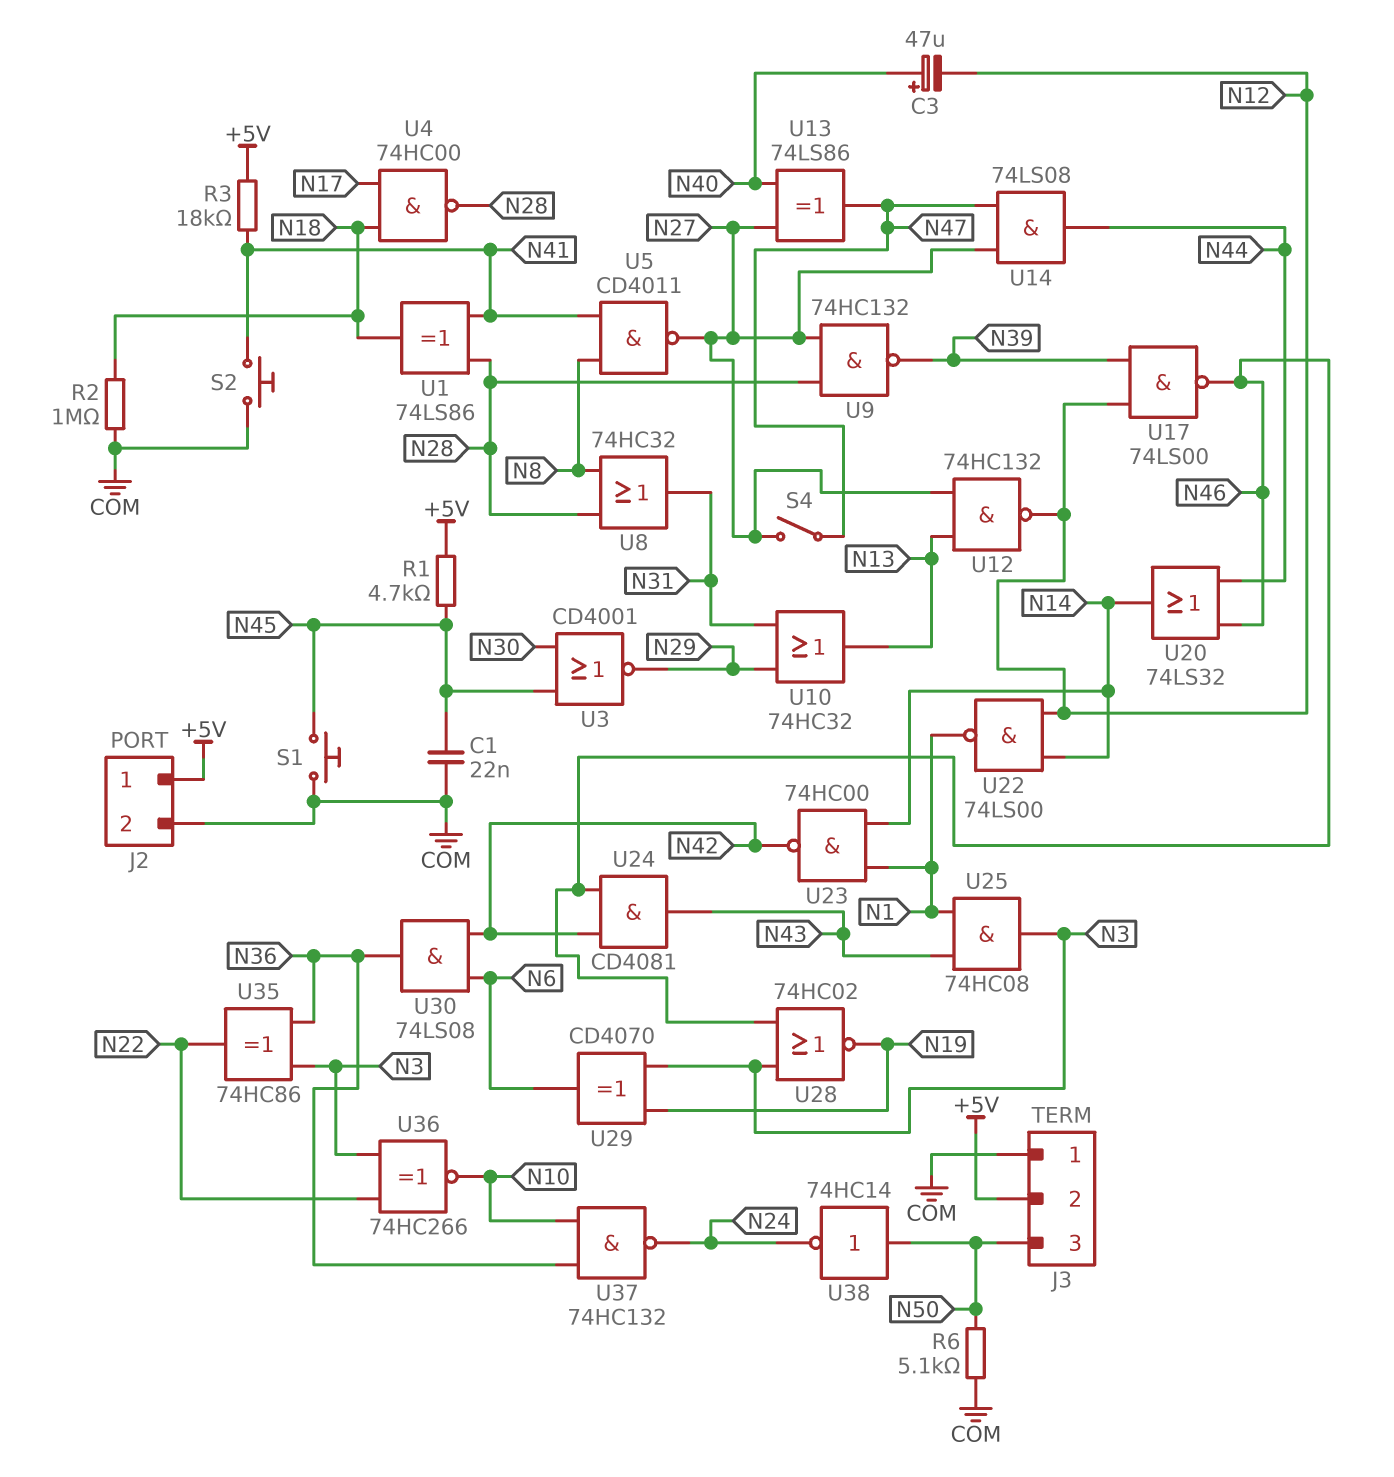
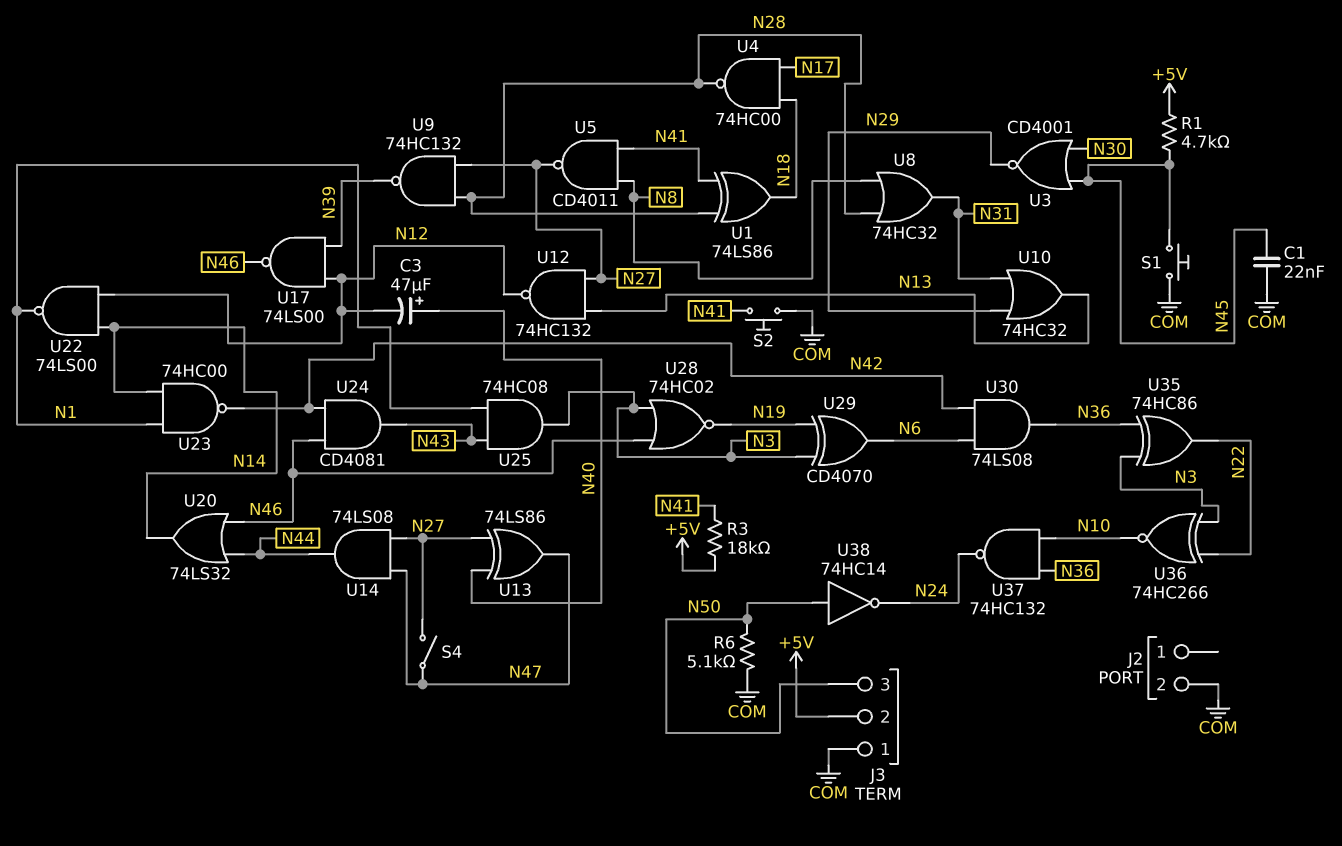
J2 pin 1: +5V -> none
R2: 1M (COM, N18) -> none

